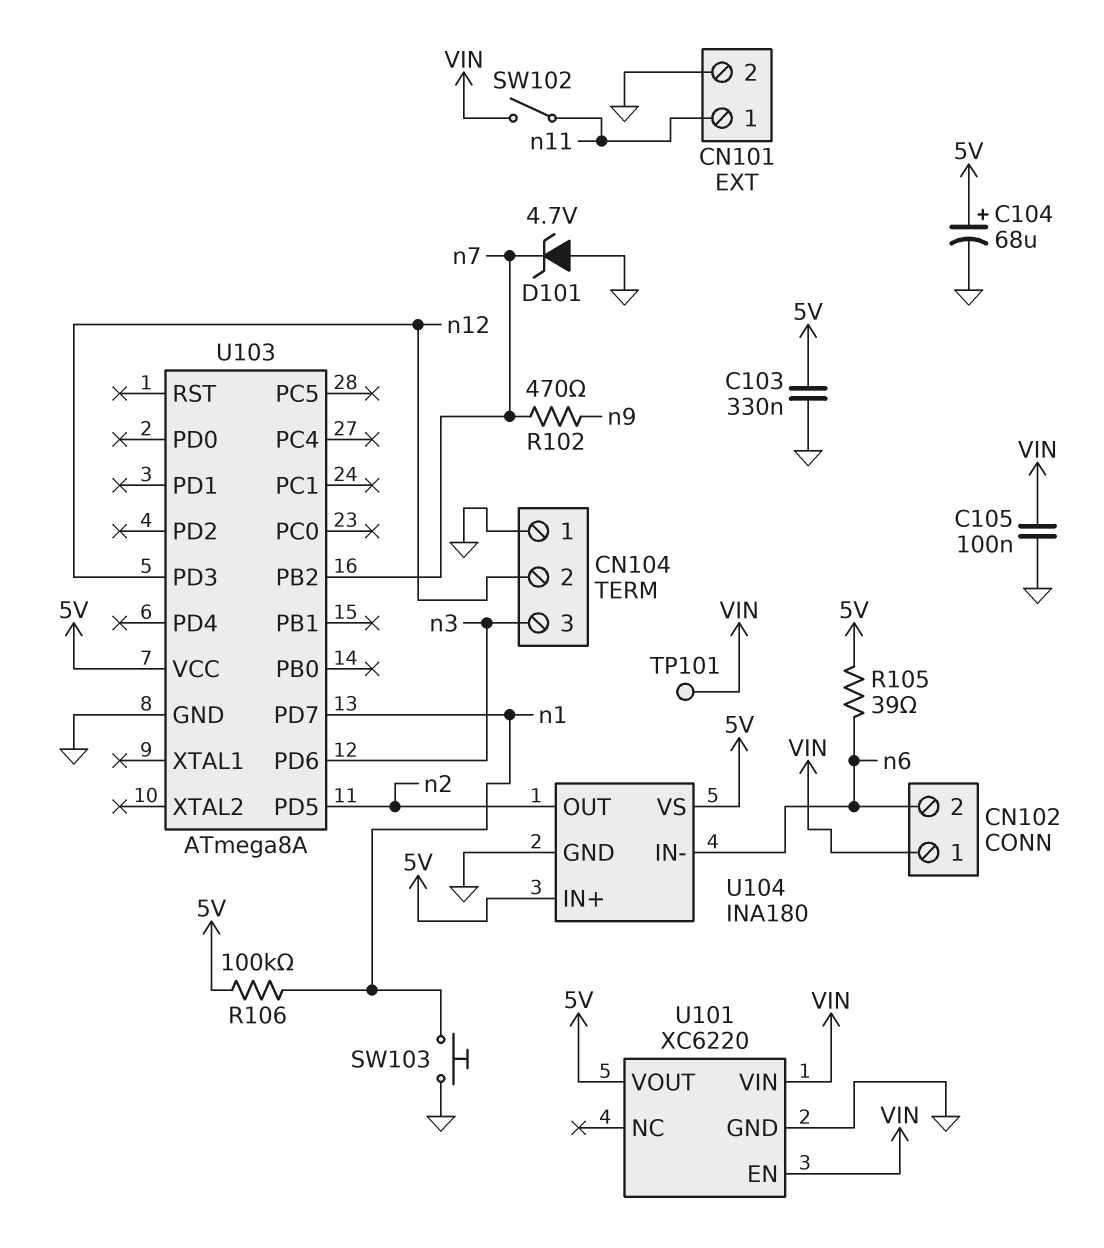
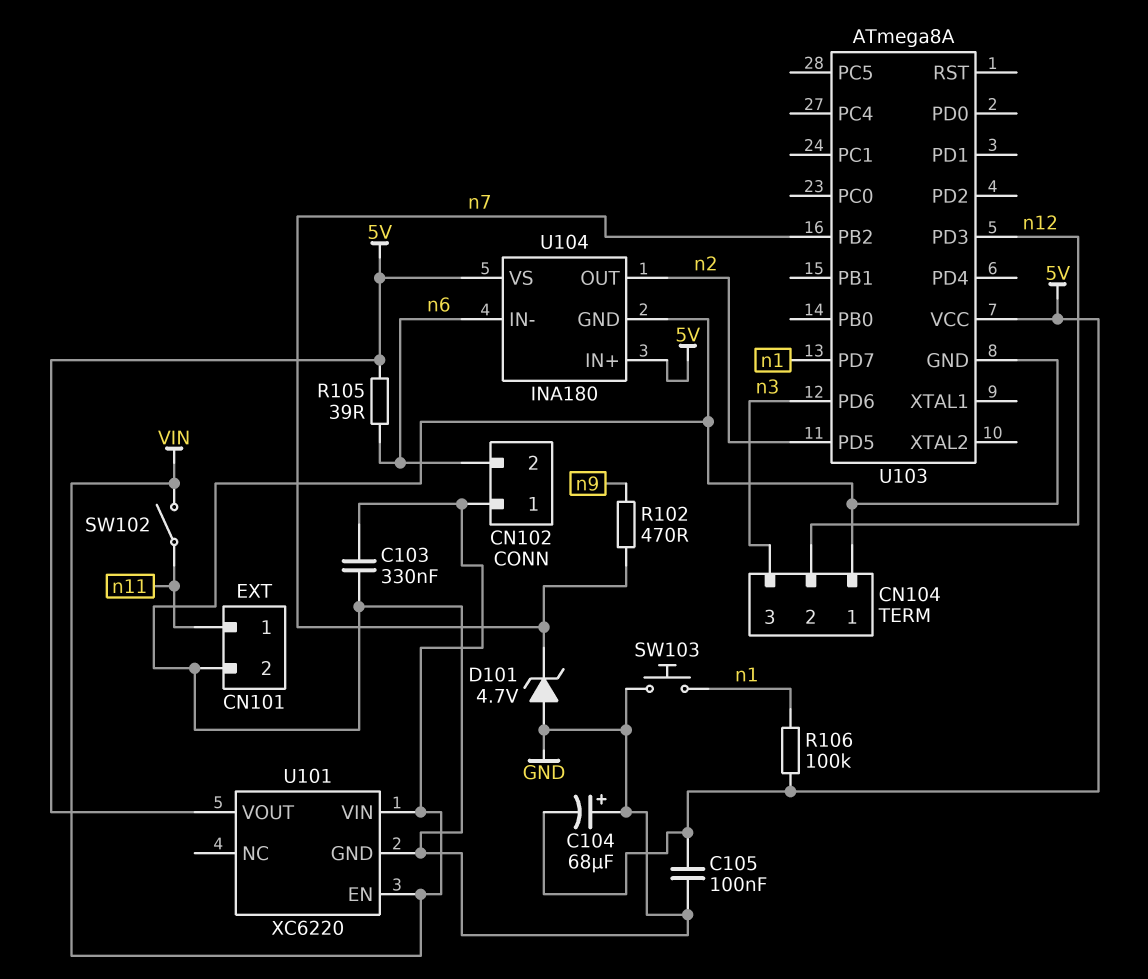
C103: 330nF (5V, GND) -> 330nF (GND, VIN)
C104: 68uF (plus 5V, minus GND) -> 68uF (plus GND, minus 5V)
C105: 100nF (GND, VIN) -> 100nF (5V, GND)
TP101: test point (VIN) -> none

